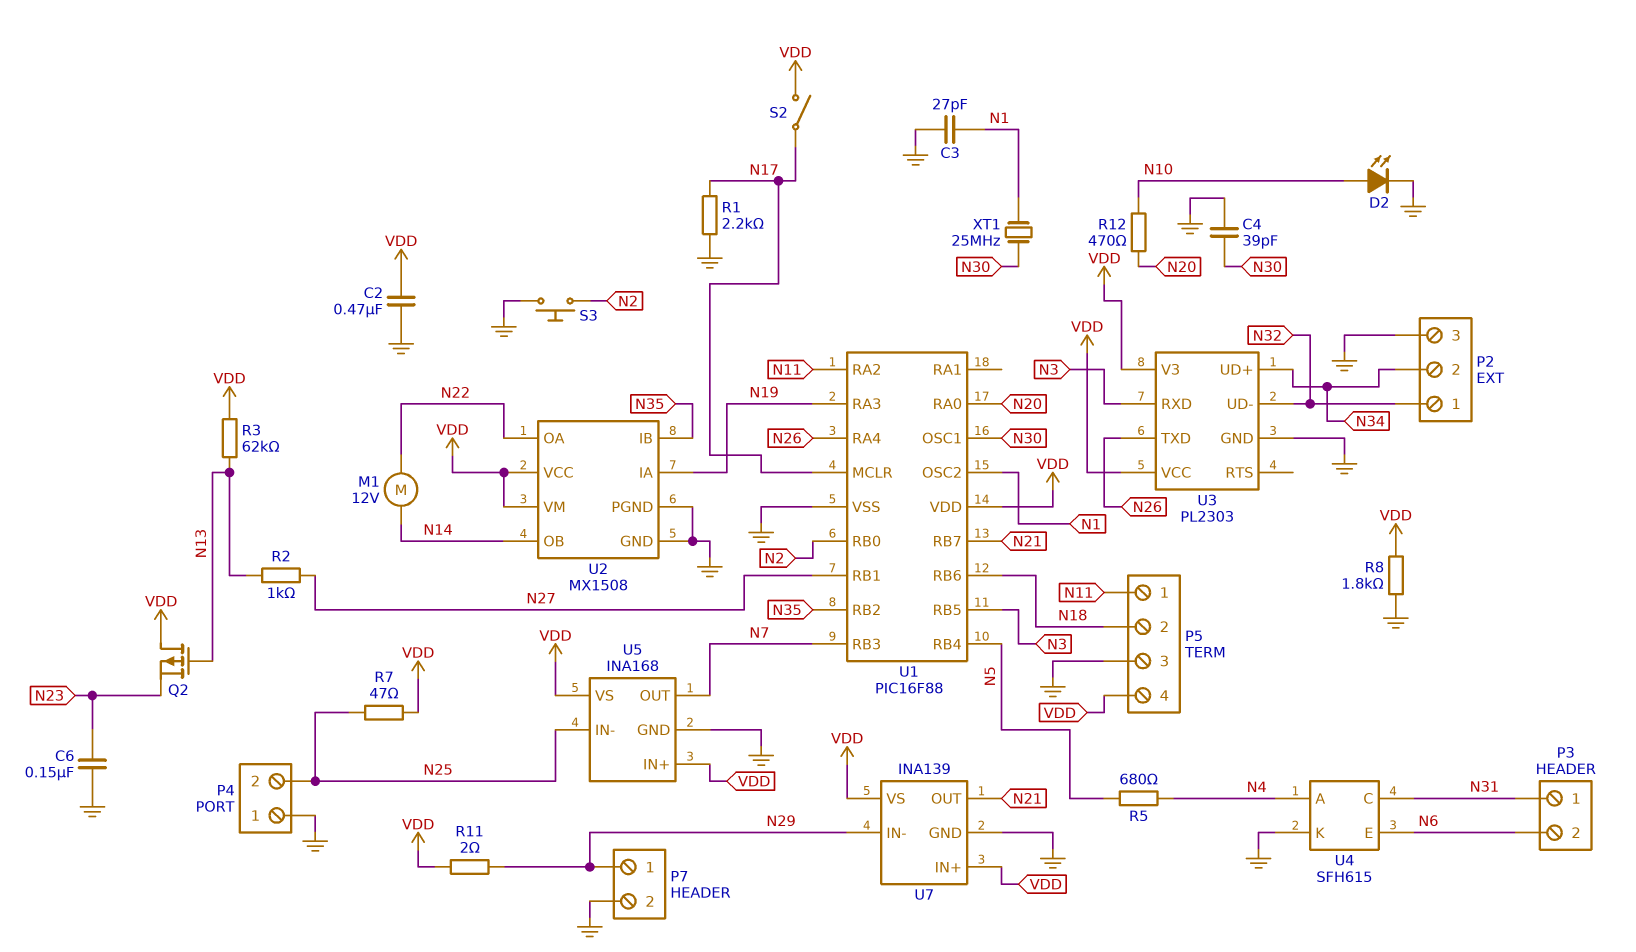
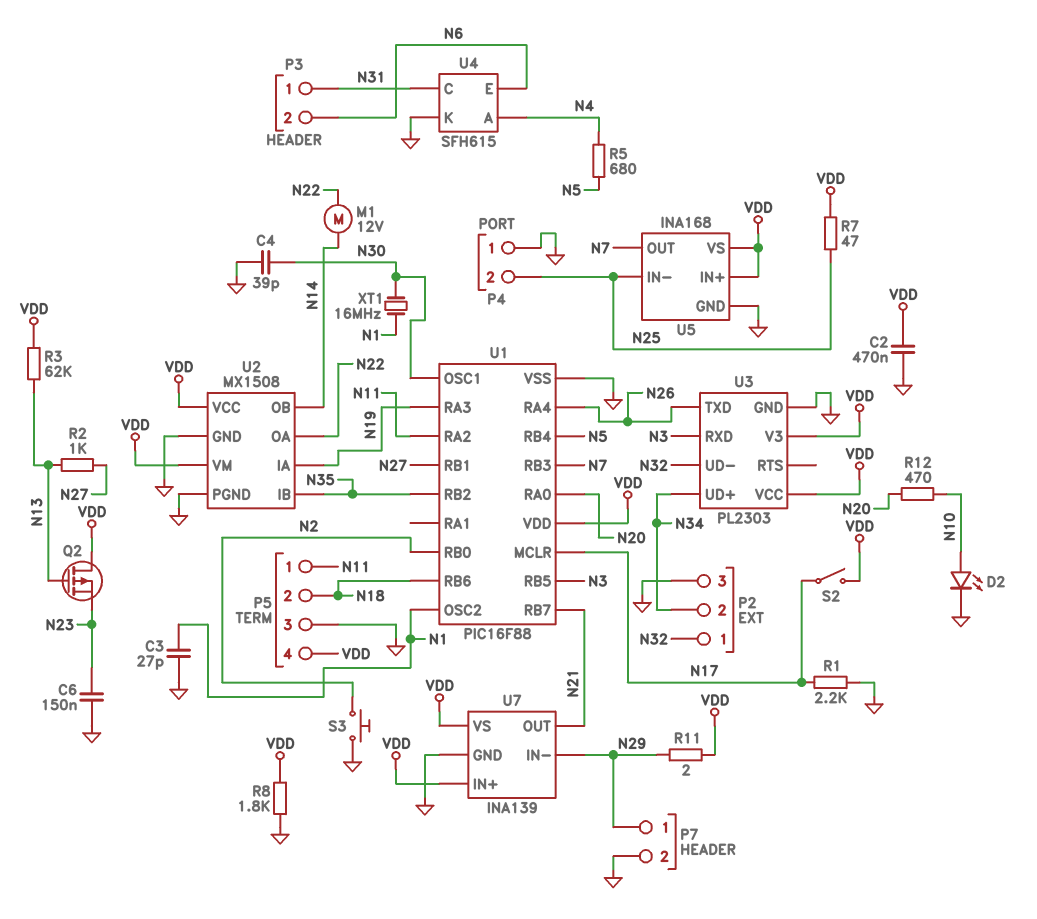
XT1: 25MHz (N1, N30) -> 16MHz (N1, N30)

